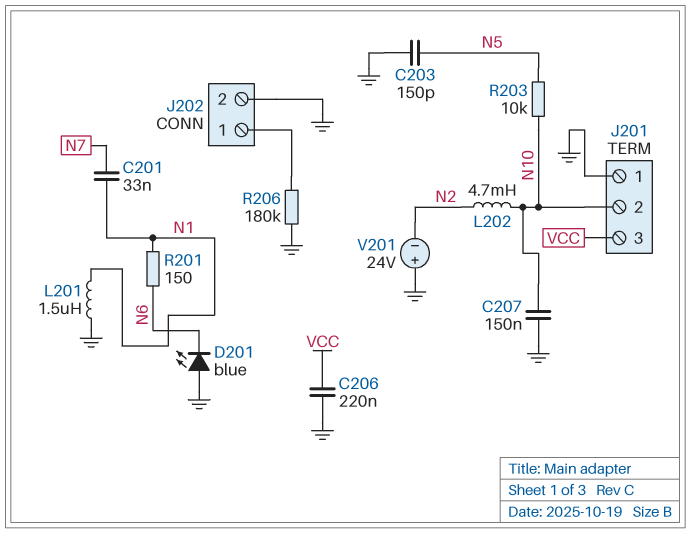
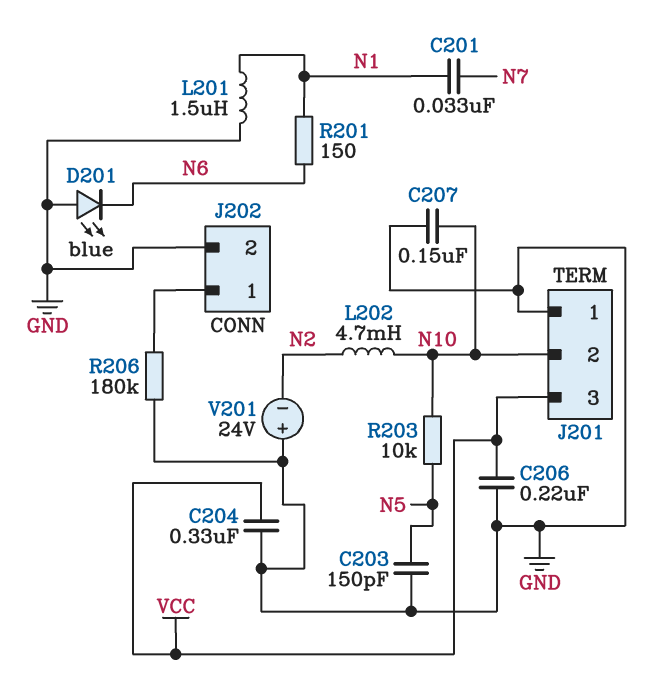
C204: none -> 330nF (GND, VCC)

